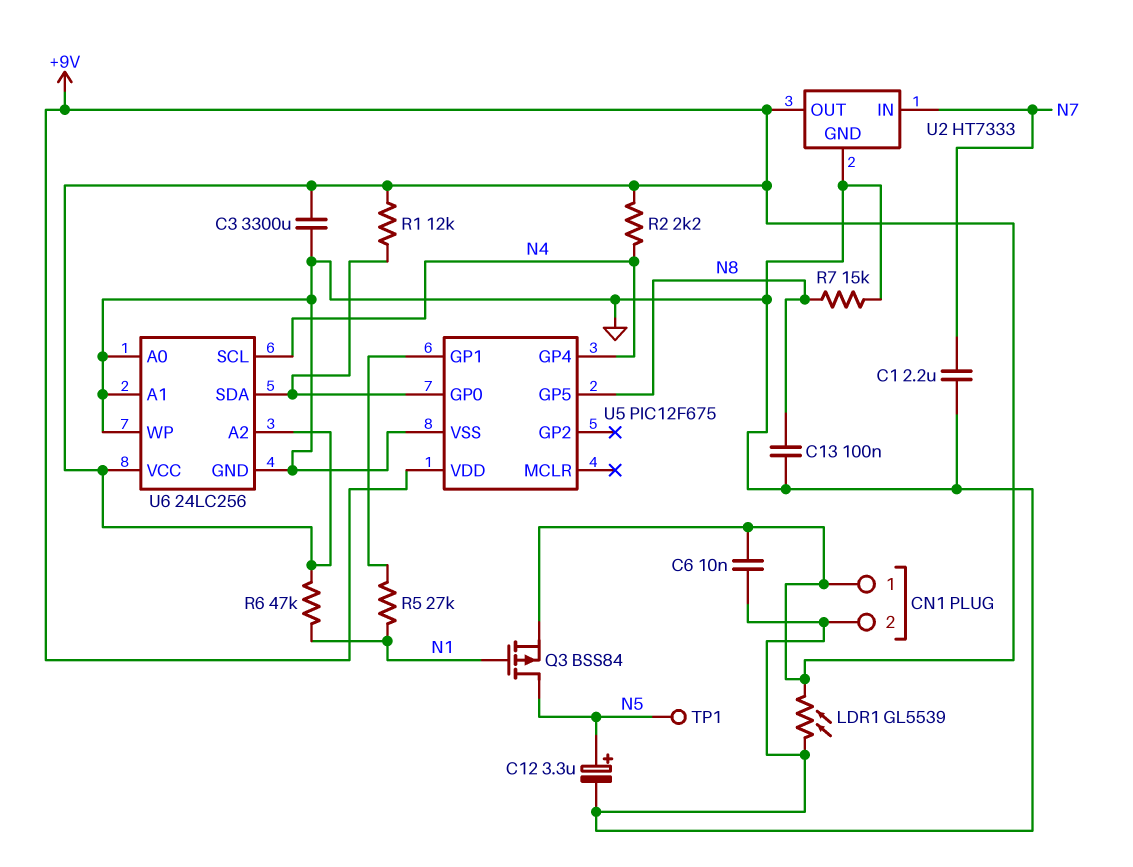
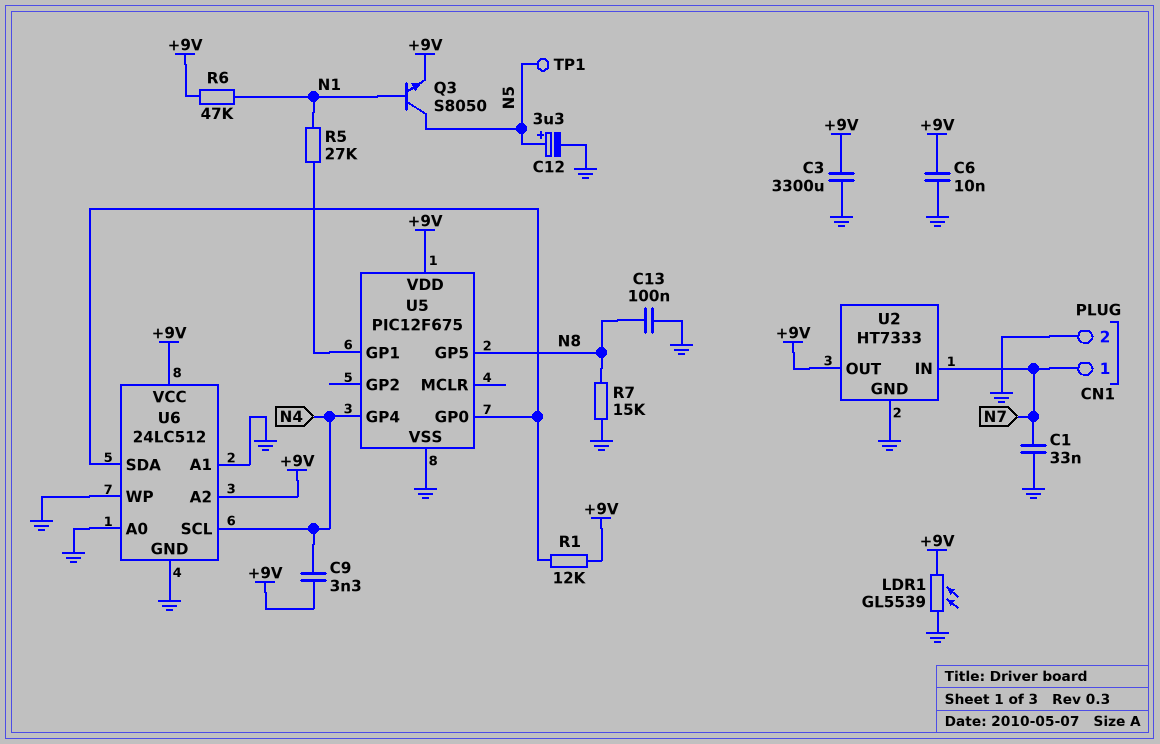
C1: 2.2uF (GND, N7) -> 33nF (GND, N7)
C9: none -> 3.3nF (+9V, N4)
CN1 pin 1: +9V -> N7
Q3: PMOS BSS84 (G N1, D N5, S +9V) -> NPN S8050 (B N1, C N5, E +9V)
R2: 2.2k (+9V, N4) -> none
U6: 24LC256 -> 24LC512

